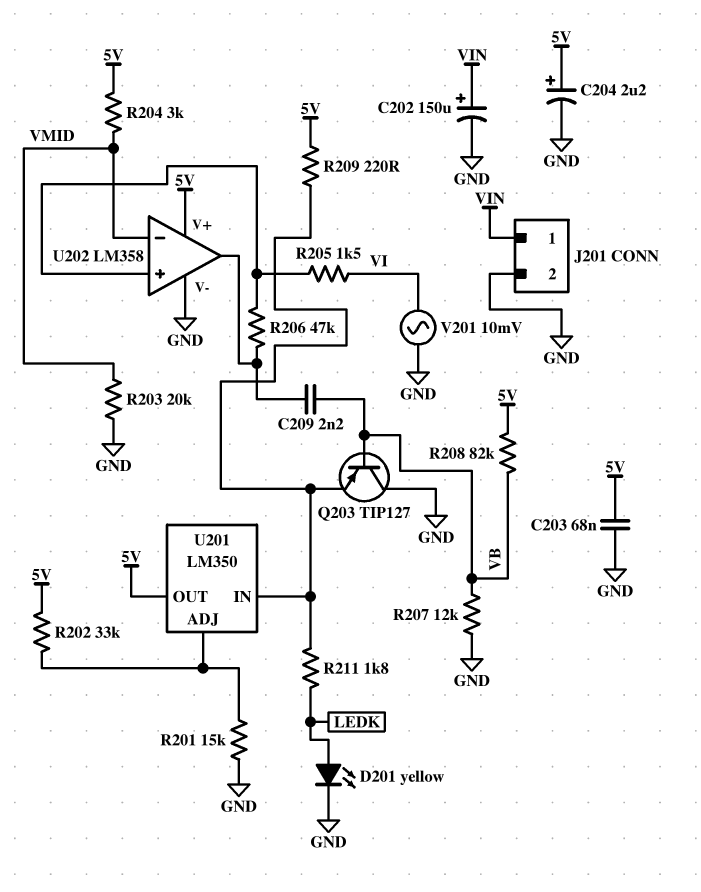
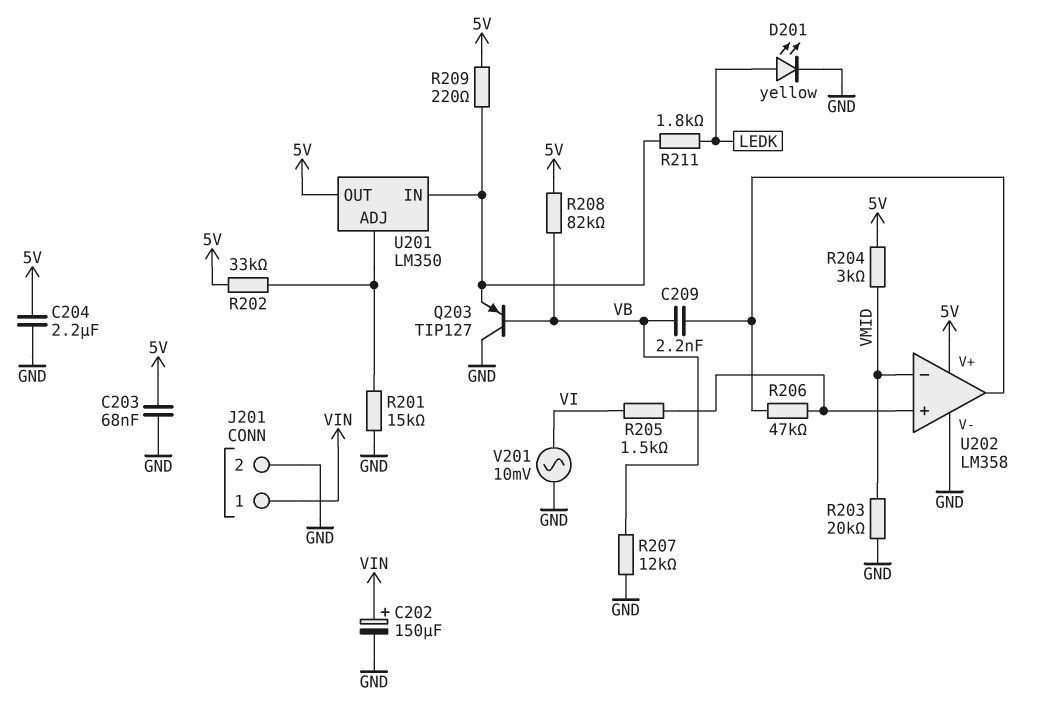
C204: 2.2uF (plus 5V, minus GND) -> 2.2uF (5V, GND)

